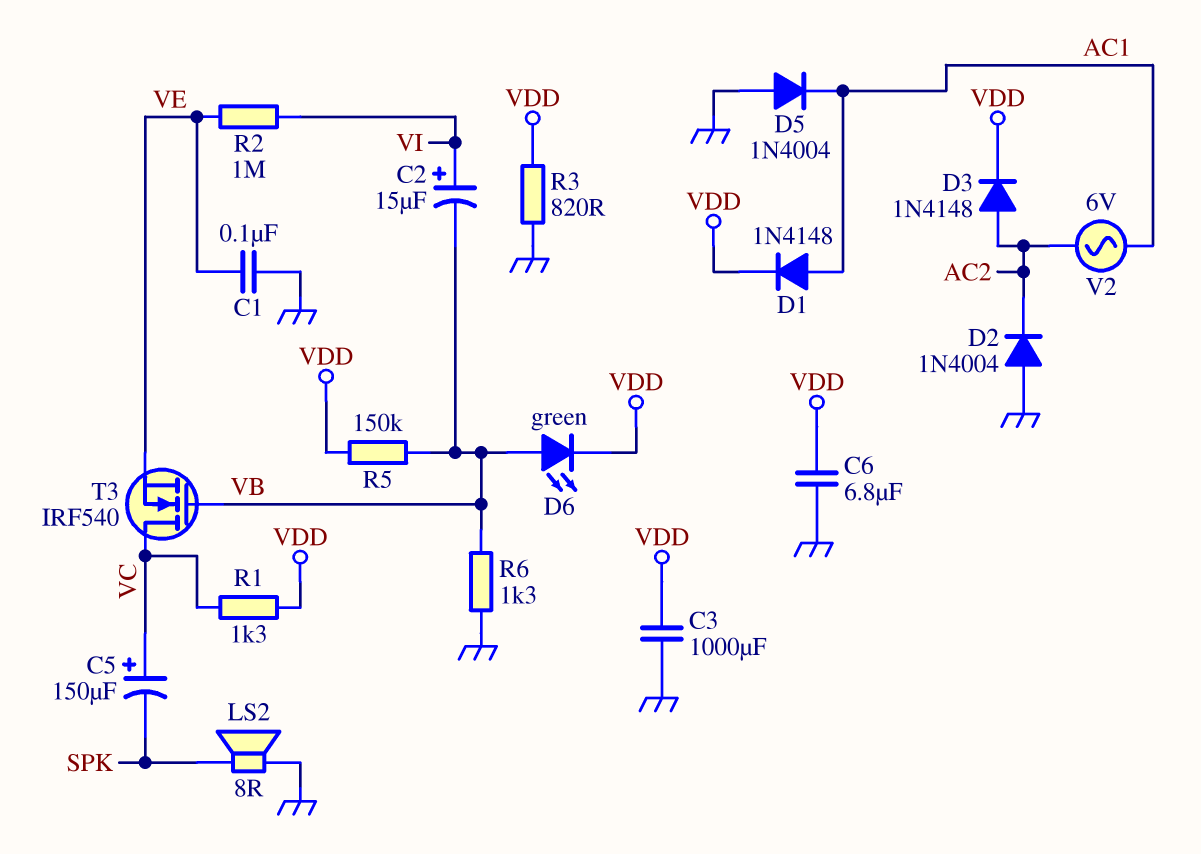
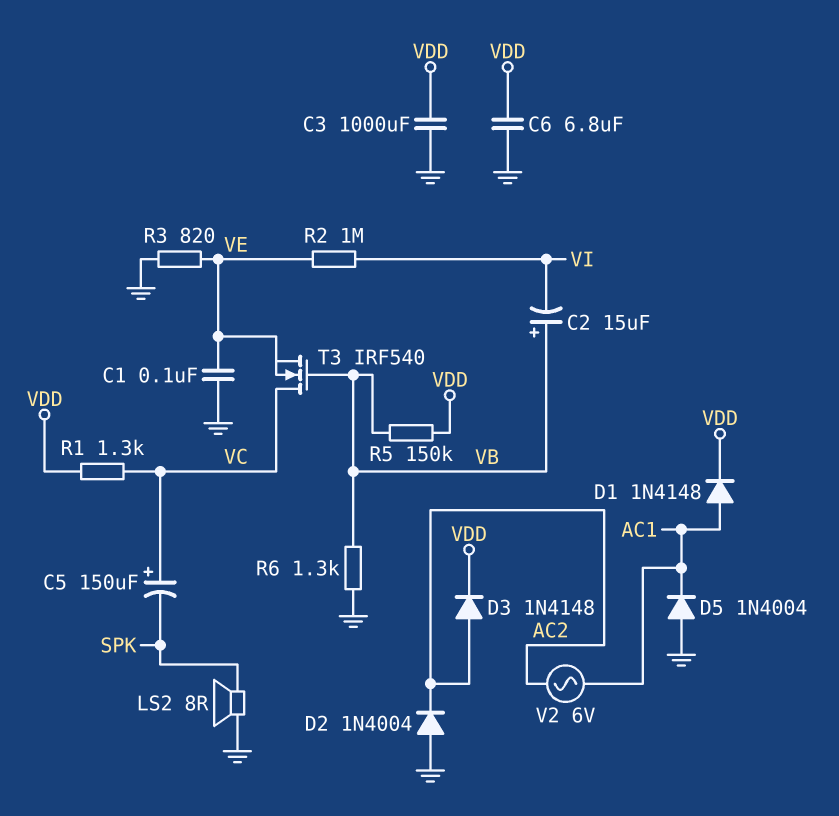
C2: 15uF (plus VI, minus VB) -> 15uF (plus VB, minus VI)
D6: LED green (A VB, K VDD) -> none
R3: 820 (GND, VDD) -> 820 (GND, VE)

